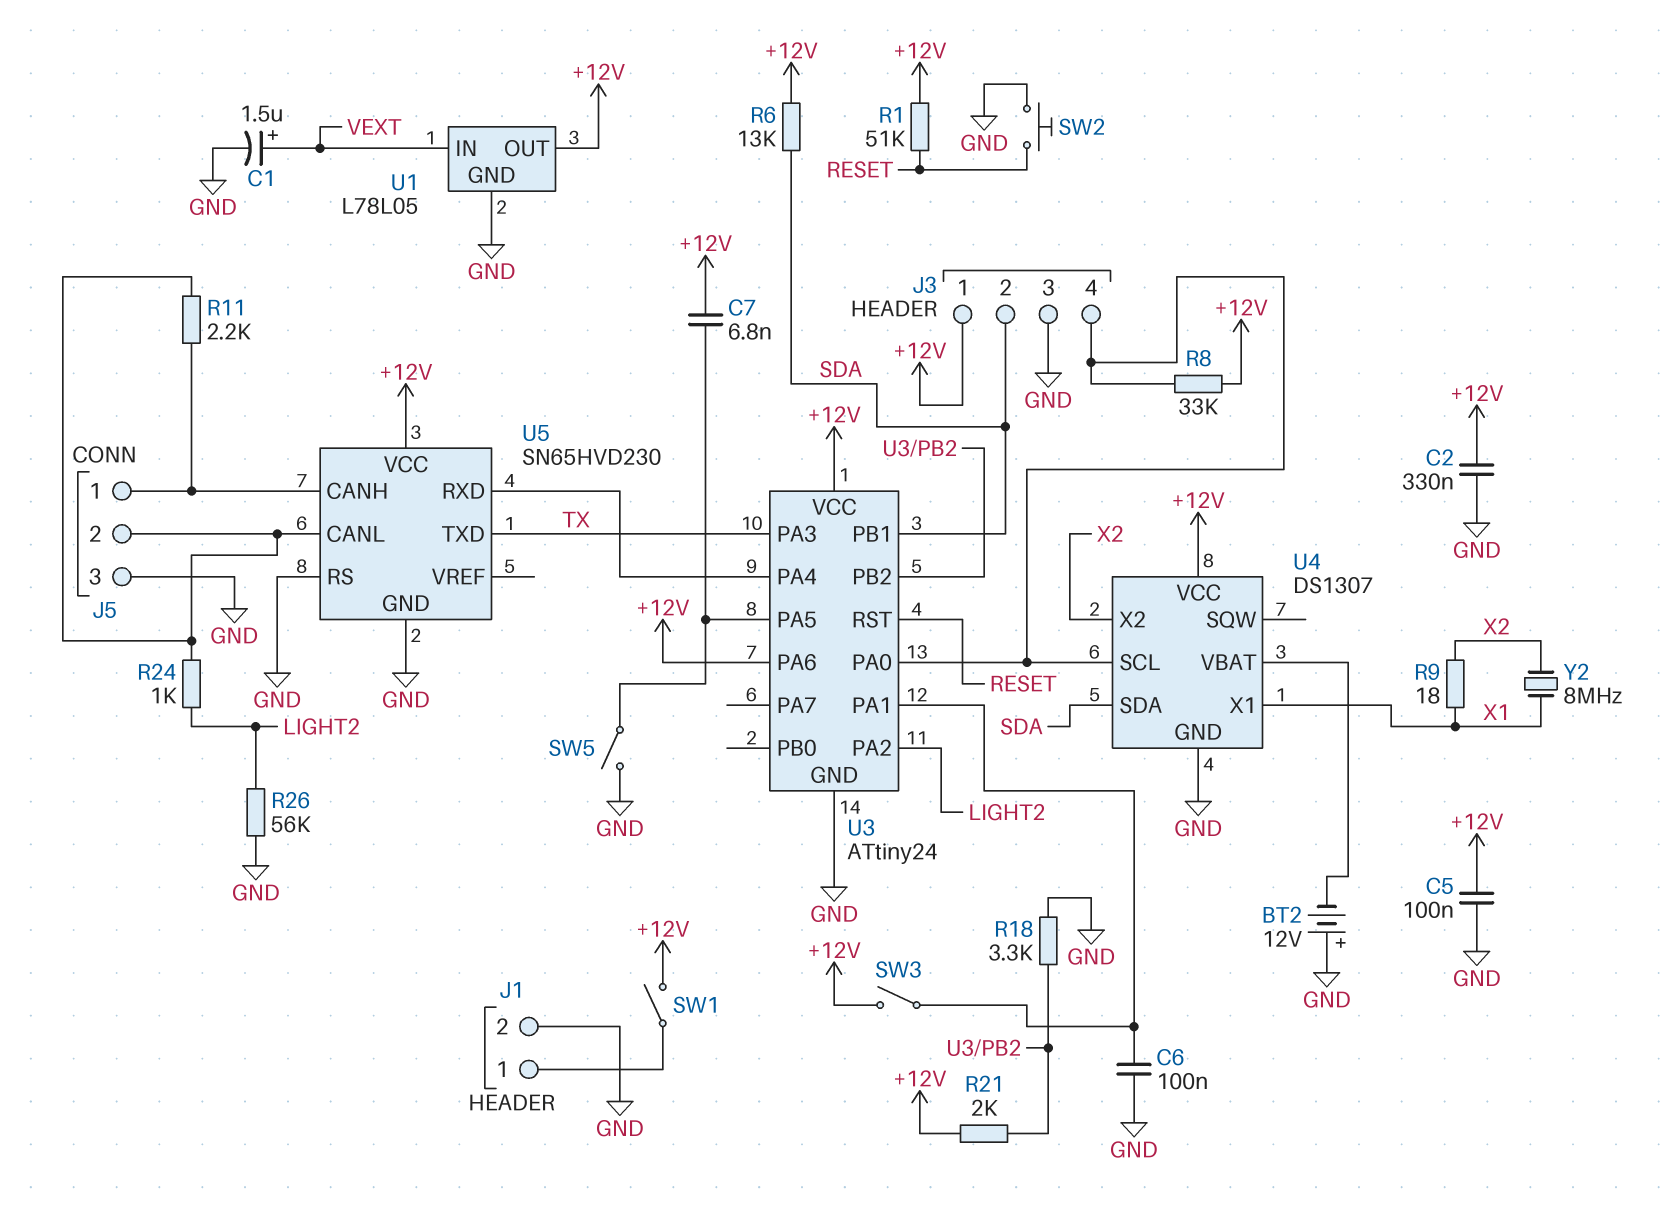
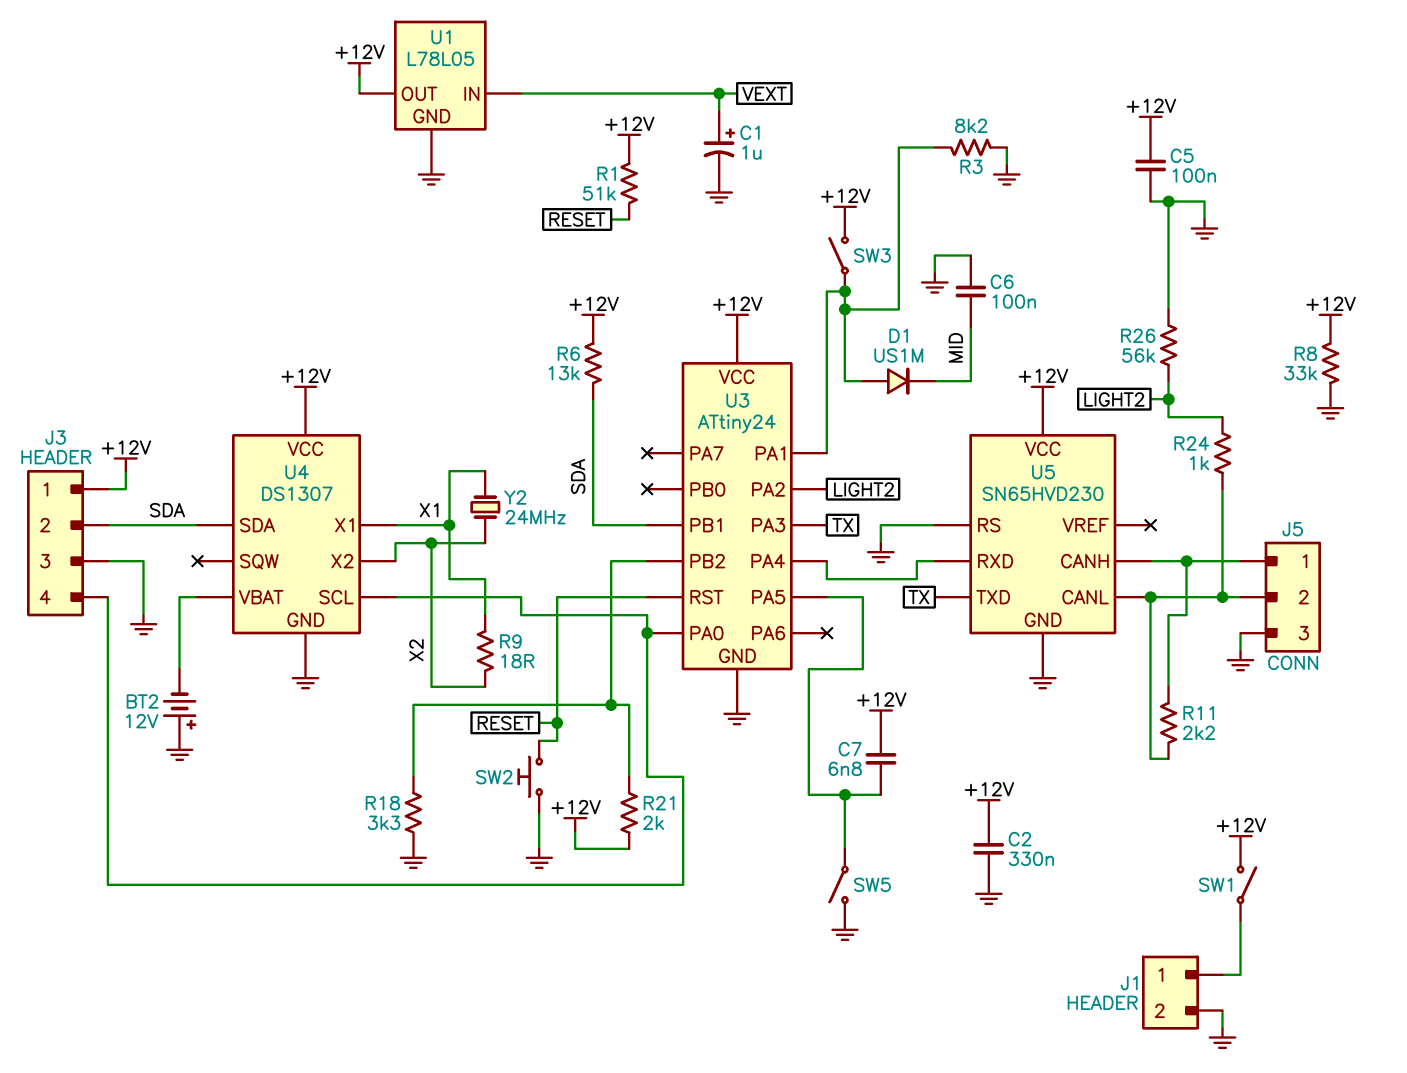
C1: 1.5uF (plus VEXT, minus GND) -> 1uF (plus VEXT, minus GND)
C6: 100nF (GND, U3/PA1) -> 100nF (GND, MID)
D1: none -> diode US1M (A U3/PA1, K MID)
R3: none -> 8.2k (GND, U3/PA1)
R8: 33k (+12V, J3/4) -> 33k (+12V, GND)
U3 pin PA6: +12V -> none
Y2: 8MHz (X1, X2) -> 24MHz (X1, X2)

